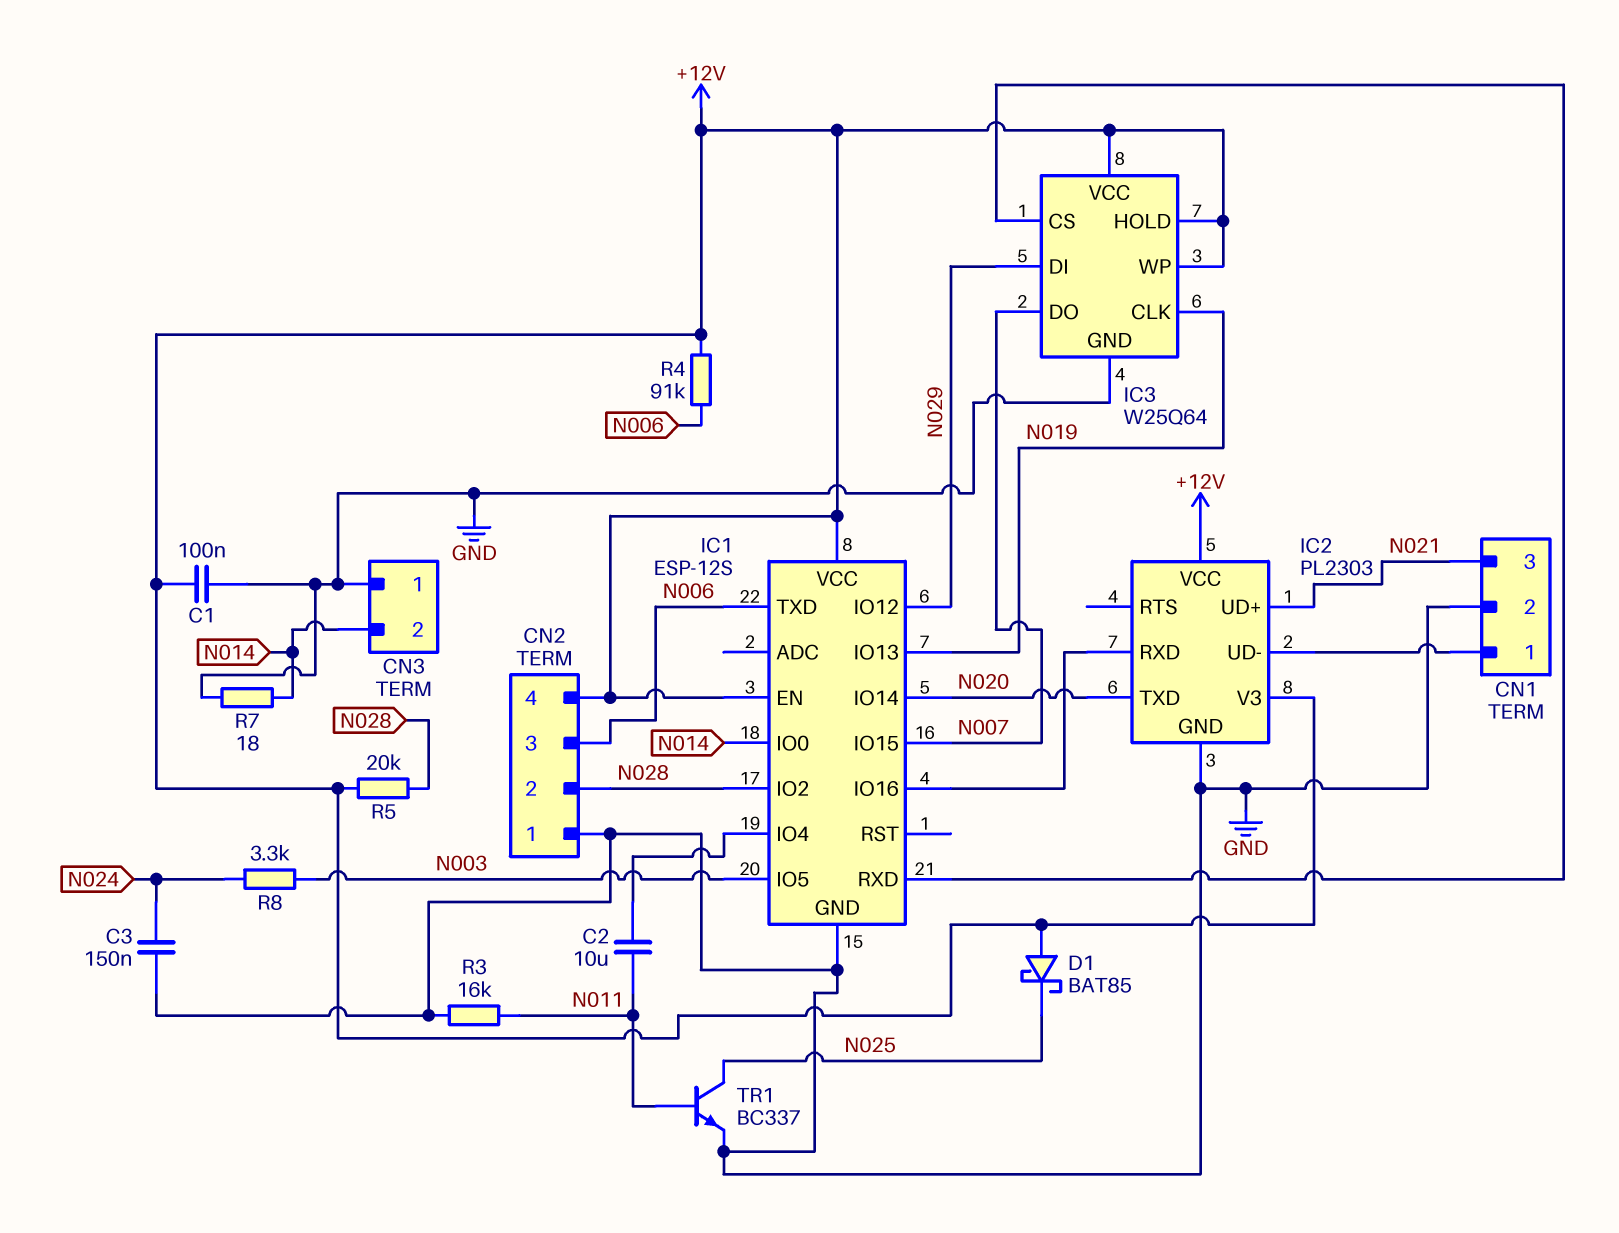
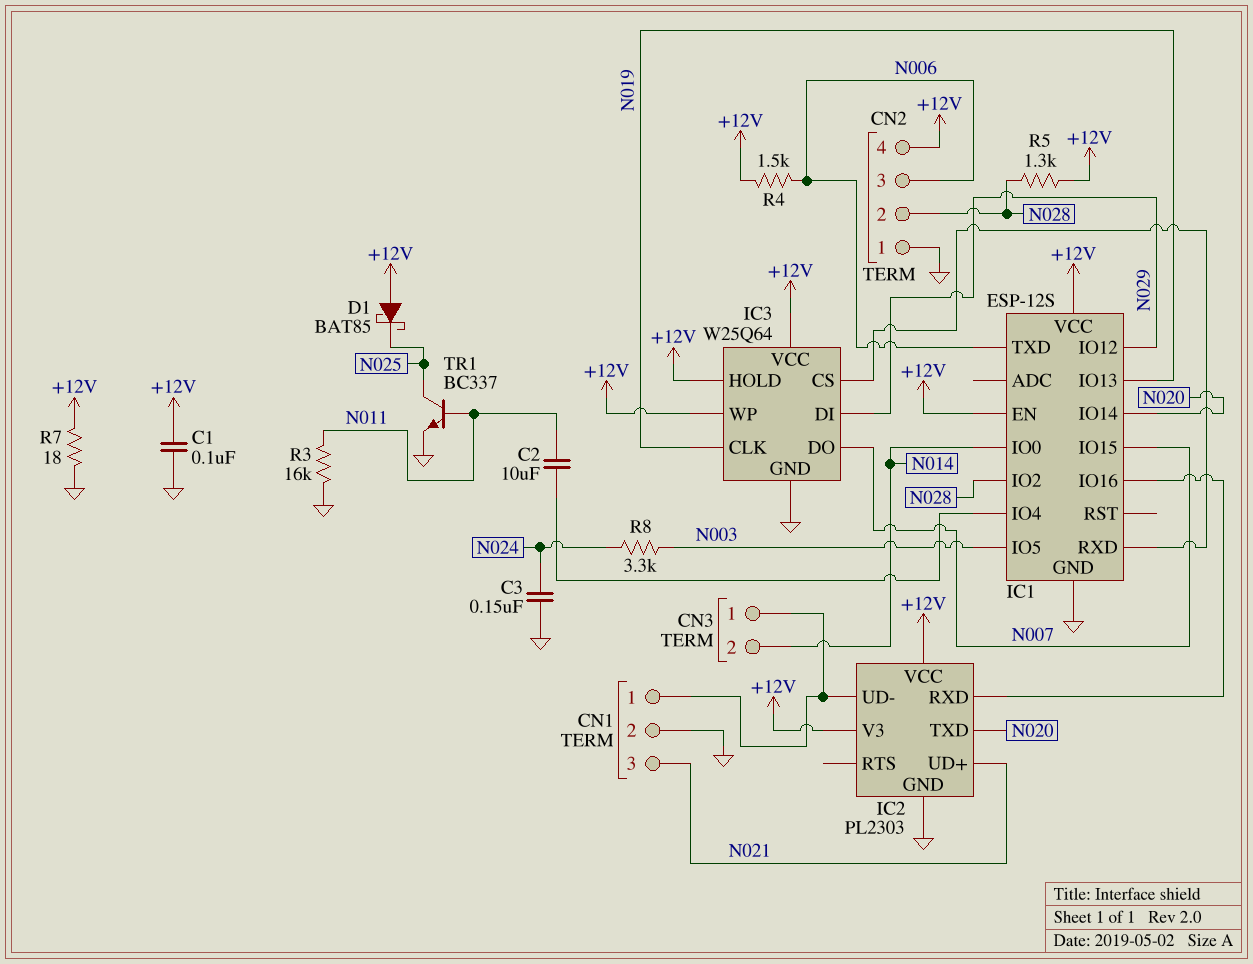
CN3 pin 1: GND -> CN1/1
R4: 91k (+12V, N006) -> 1.5k (+12V, N006)
R5: 20k (+12V, N028) -> 1.3k (+12V, N028)
R7: 18 (GND, N014) -> 18 (+12V, GND)

